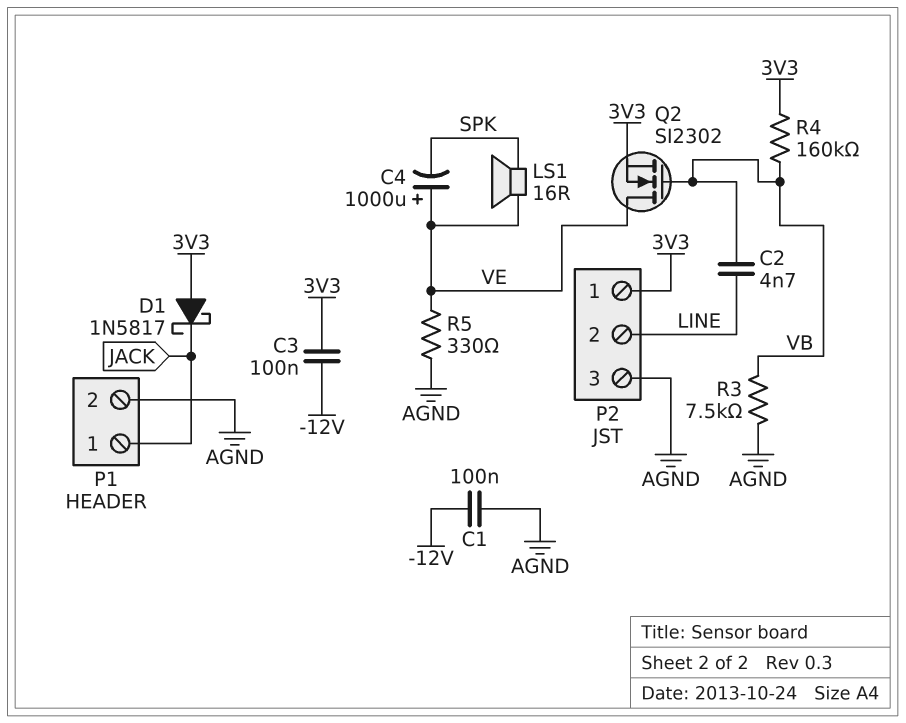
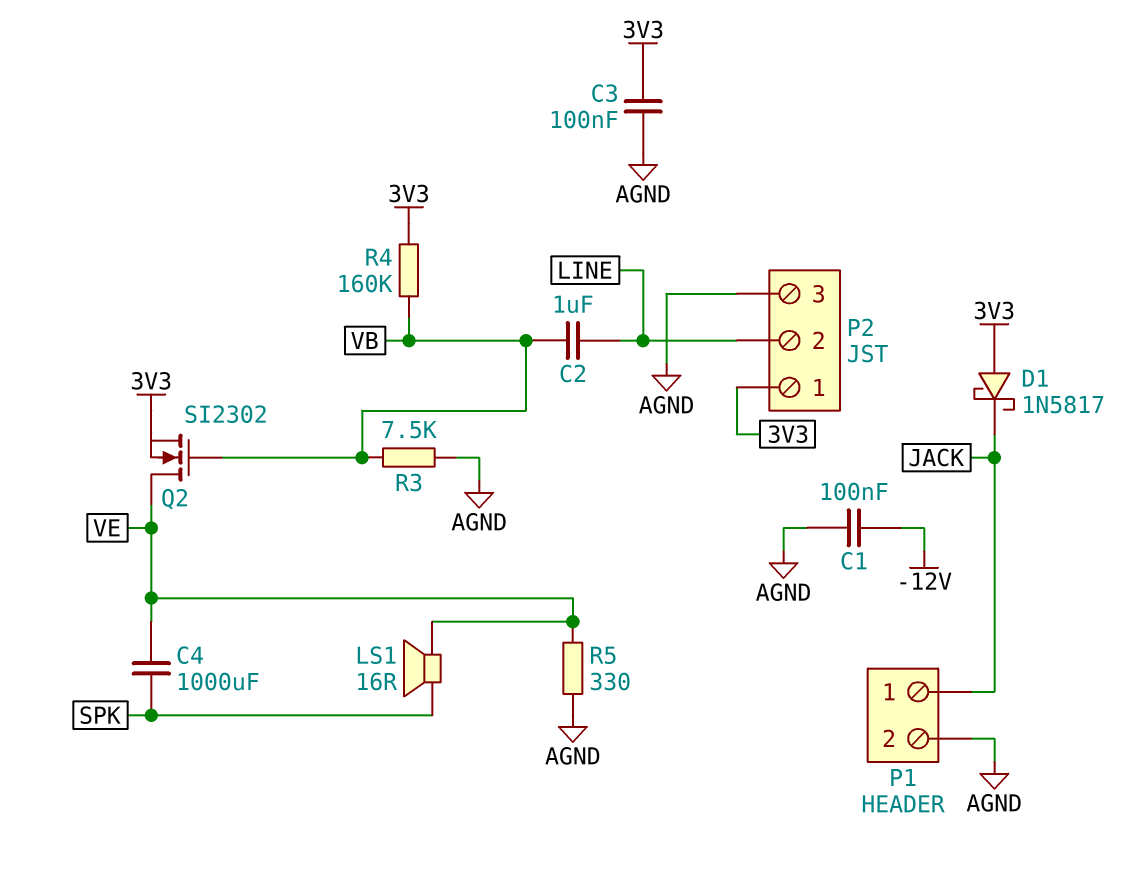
C2: 4.7nF (LINE, VB) -> 1uF (LINE, VB)
C3: 100nF (-12V, 3V3) -> 100nF (3V3, AGND)
C4: 1000uF (plus VE, minus SPK) -> 1000uF (SPK, VE)

